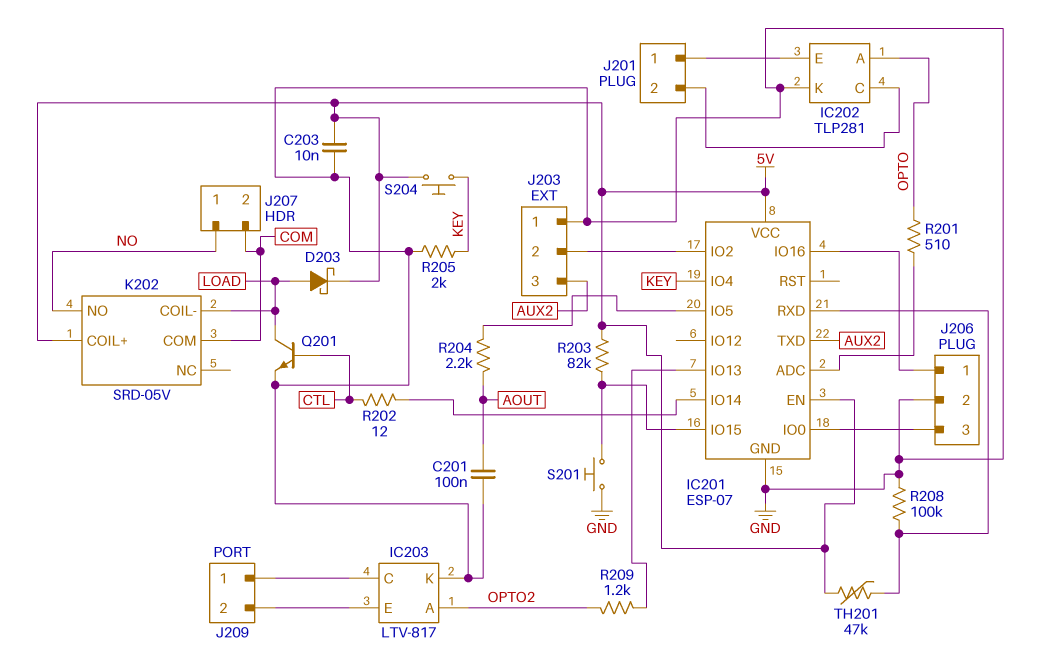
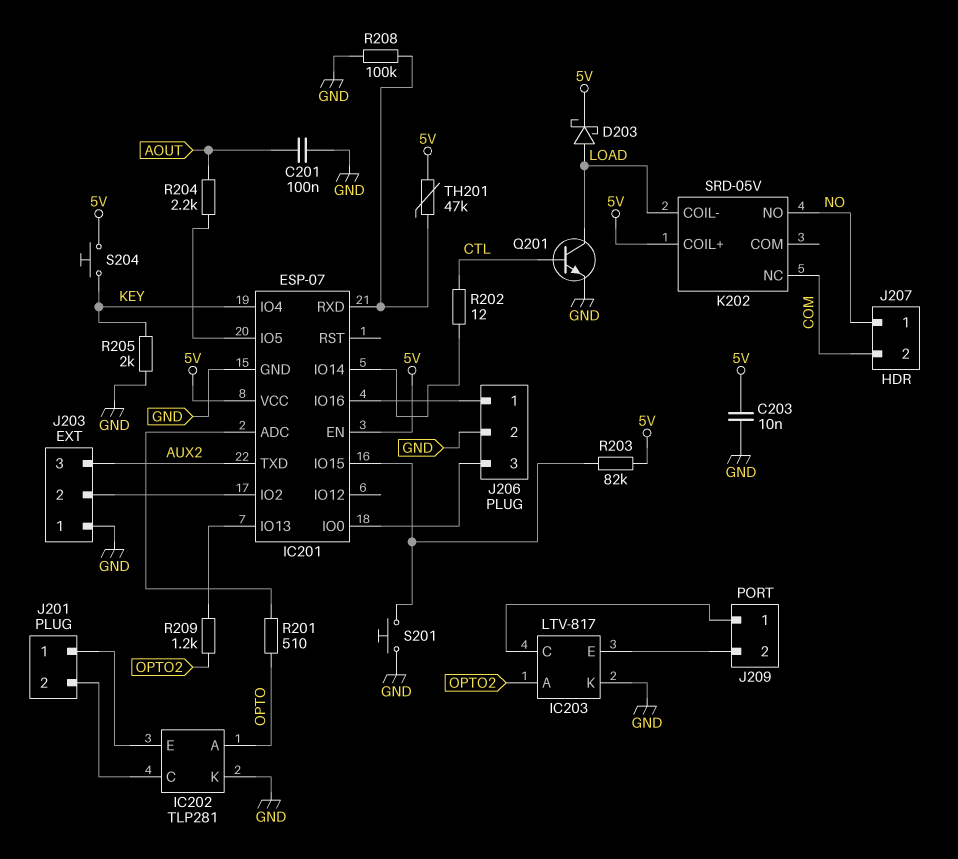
K202 pin COM: COM -> none
K202 pin NC: none -> COM

